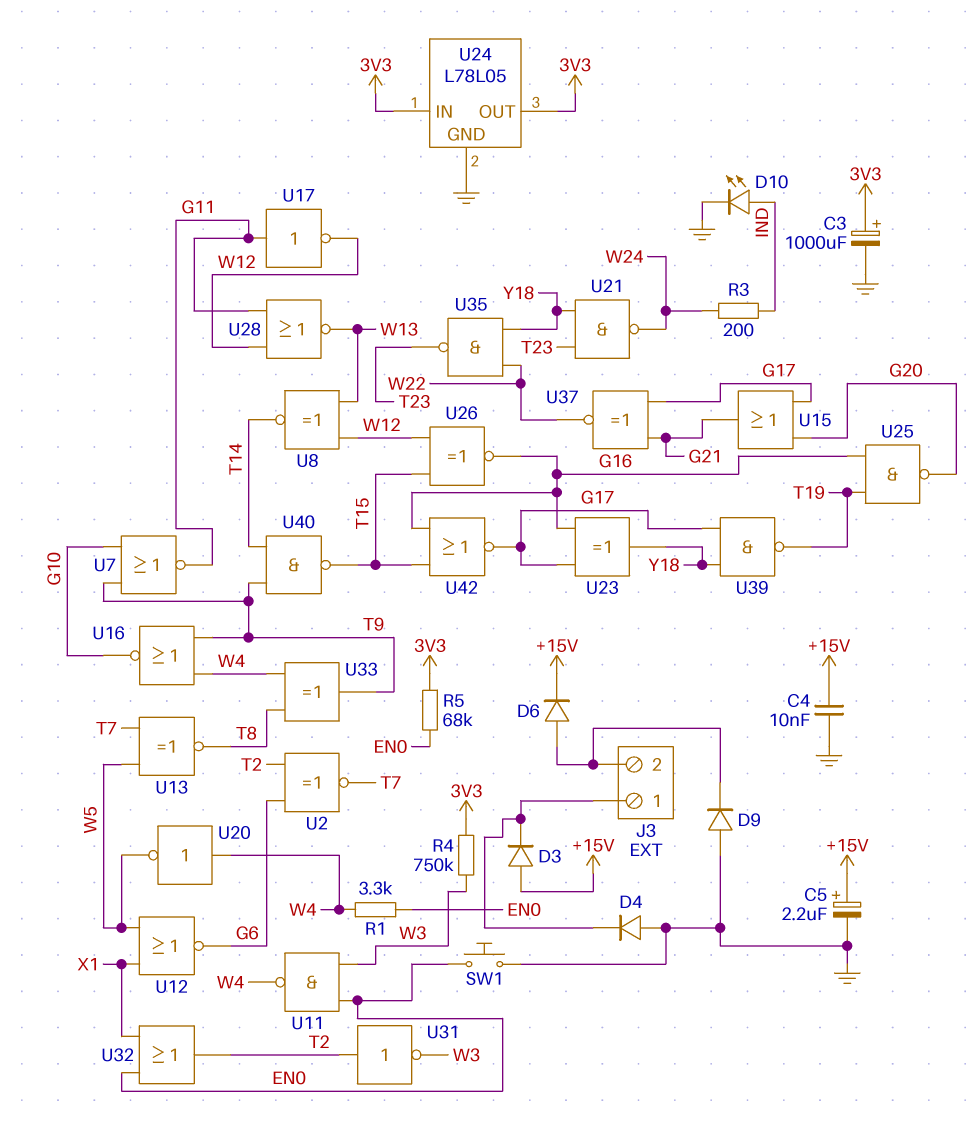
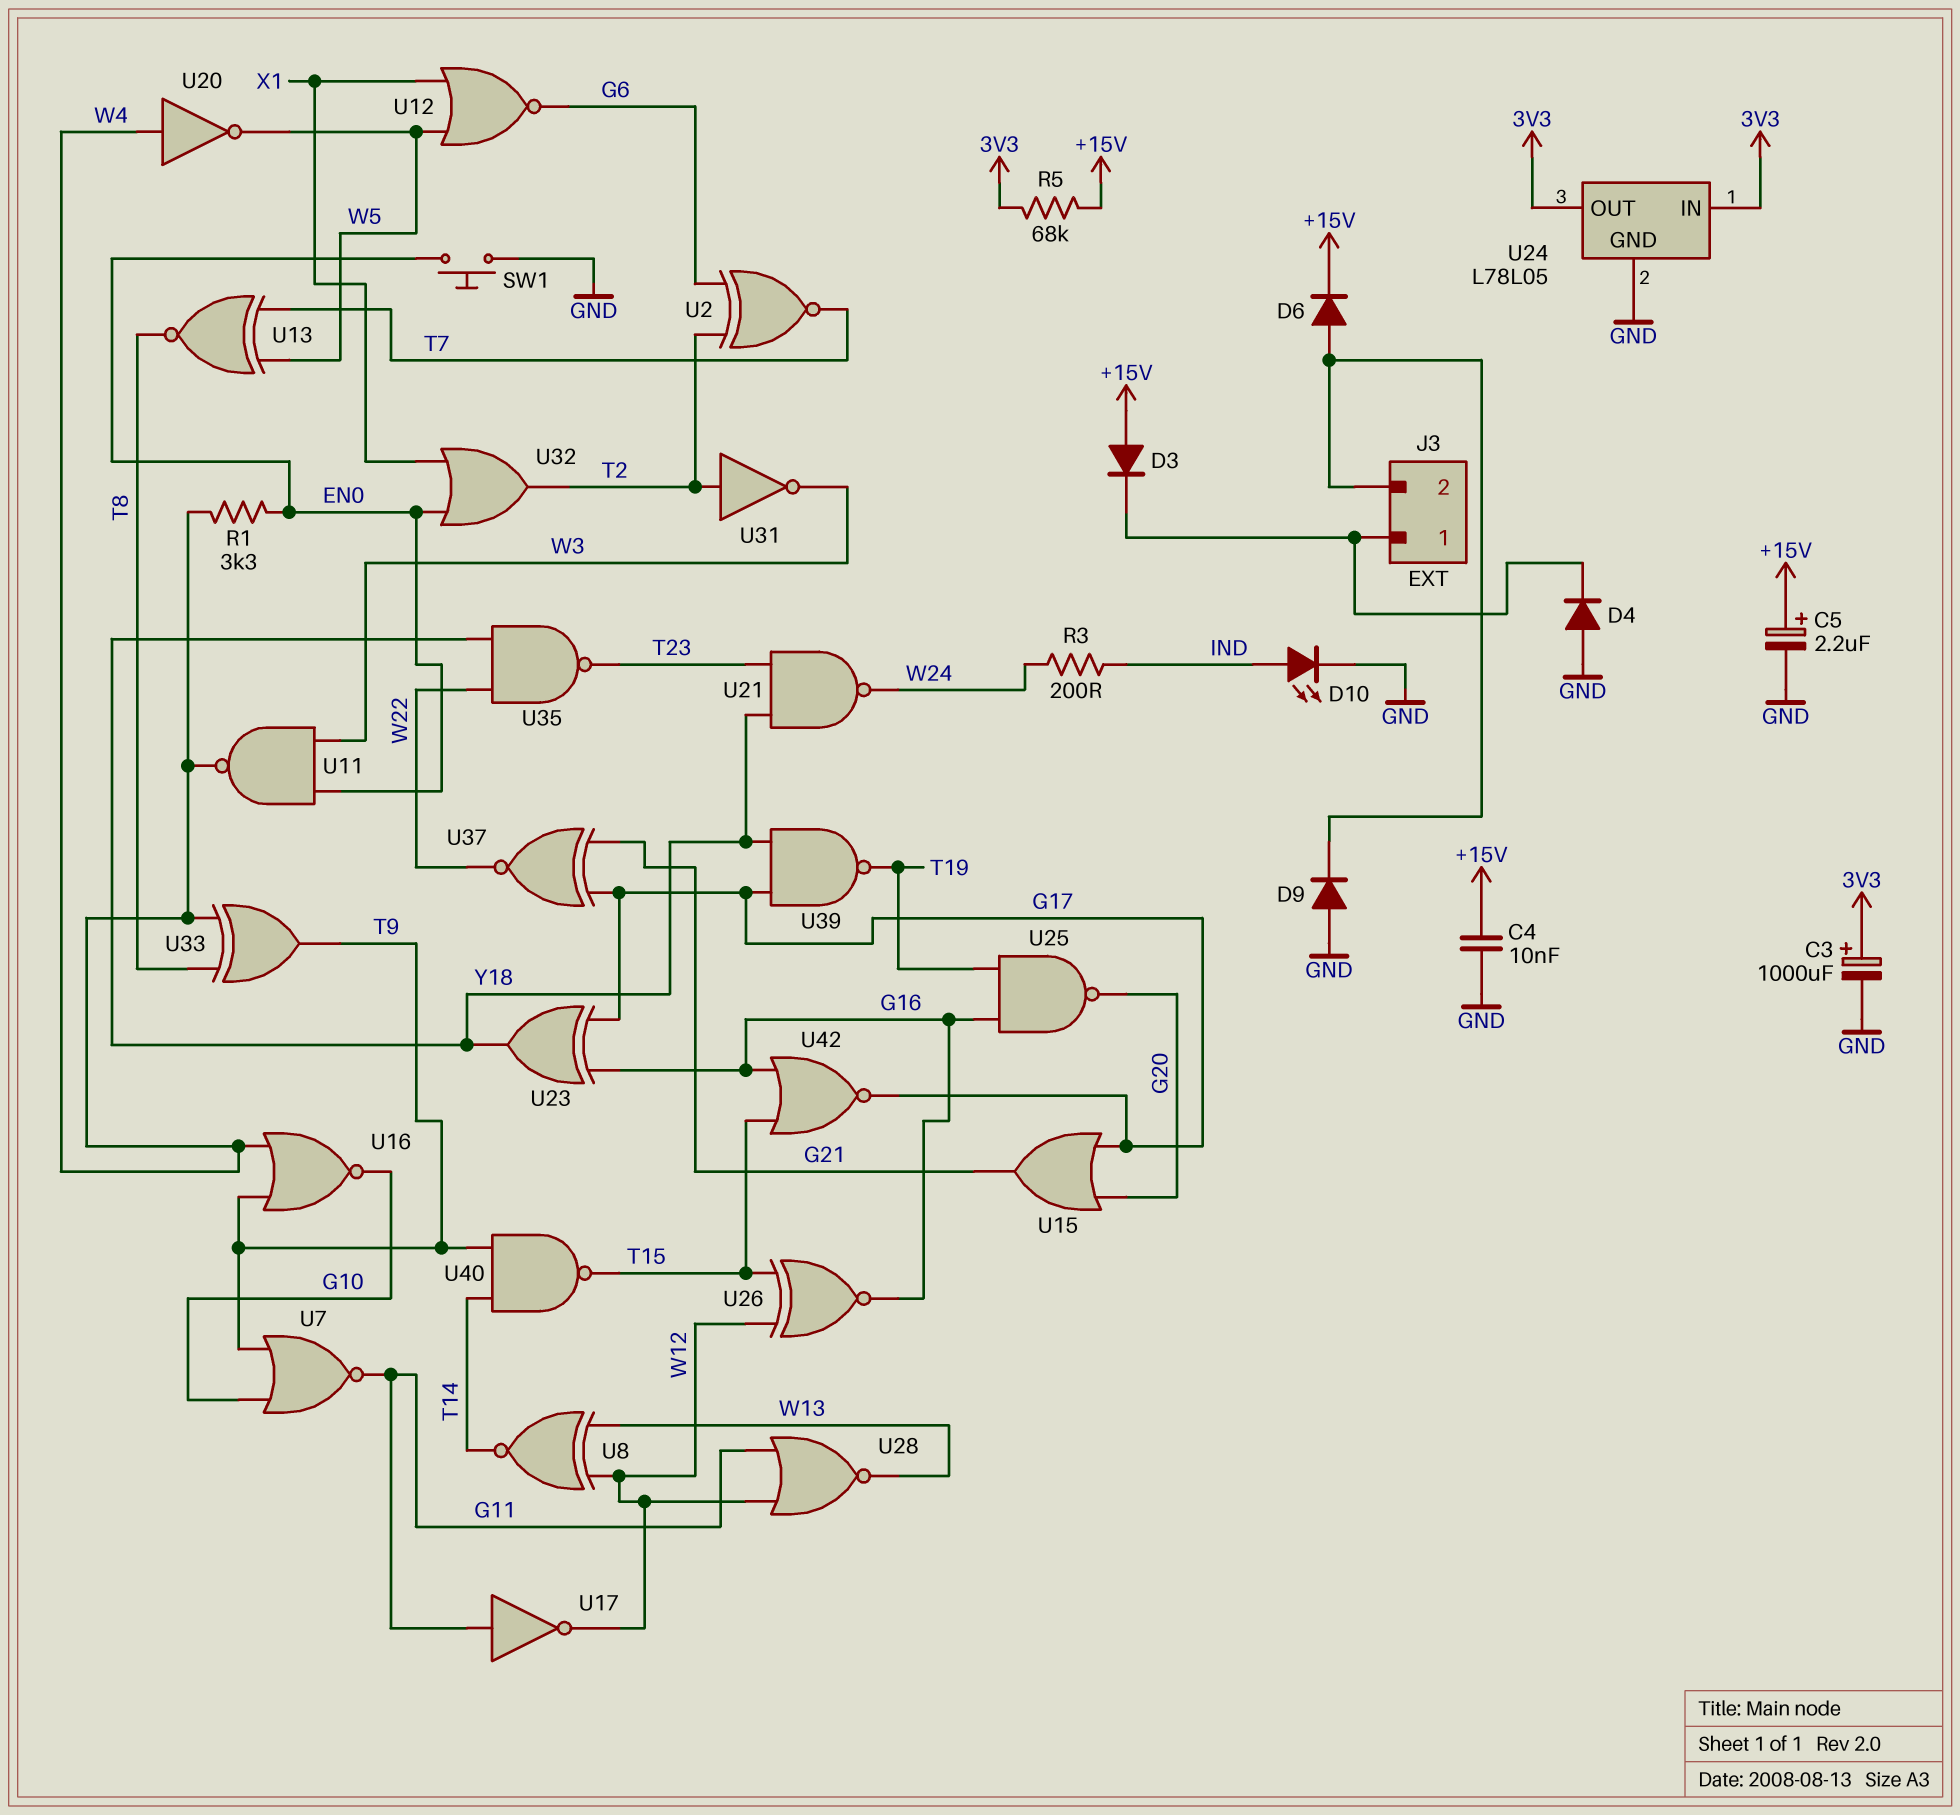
R4: 750k (3V3, W3) -> none
R5: 68k (3V3, EN0) -> 68k (+15V, 3V3)

